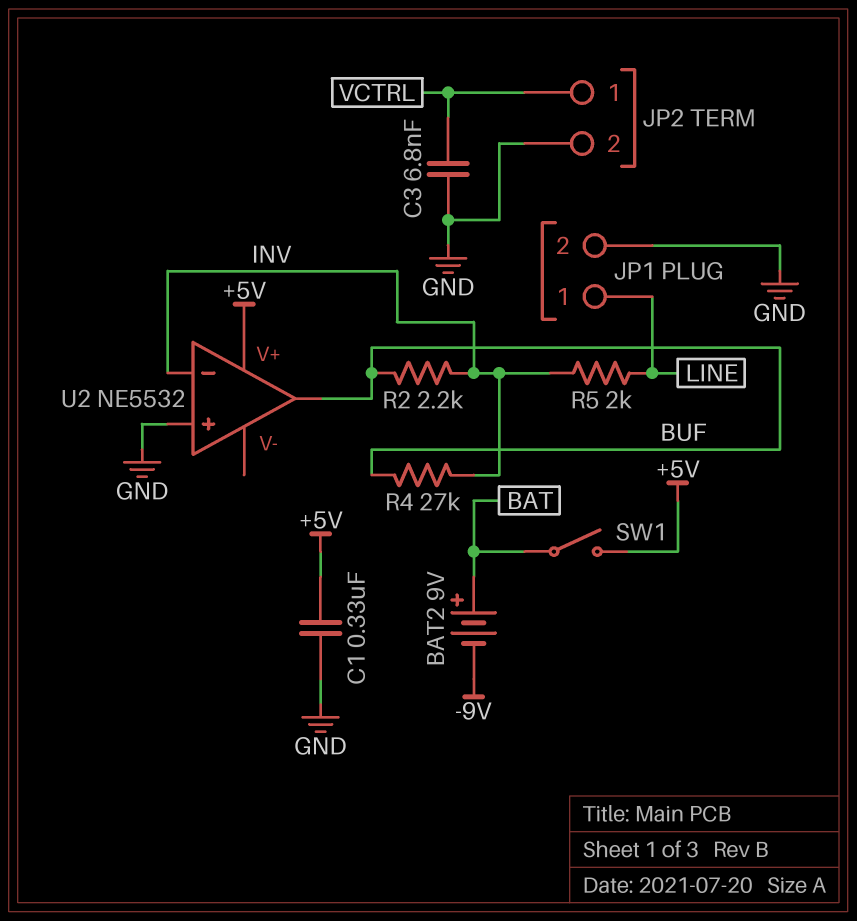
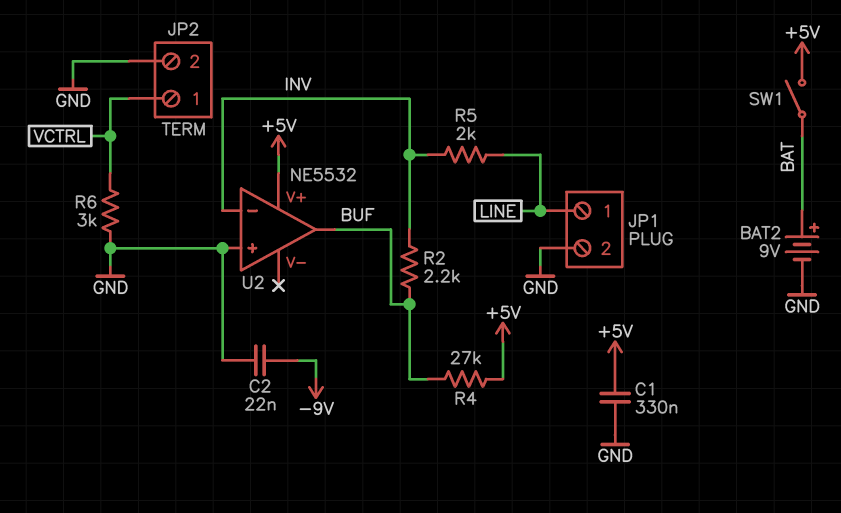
BAT2: 9V (plus BAT, minus -9V) -> 9V (plus BAT, minus GND)
C2: none -> 22nF (-9V, GND)
C3: 6.8nF (GND, VCTRL) -> none
R4: 27k (BUF, INV) -> 27k (+5V, BUF)
R6: none -> 3k (GND, VCTRL)

